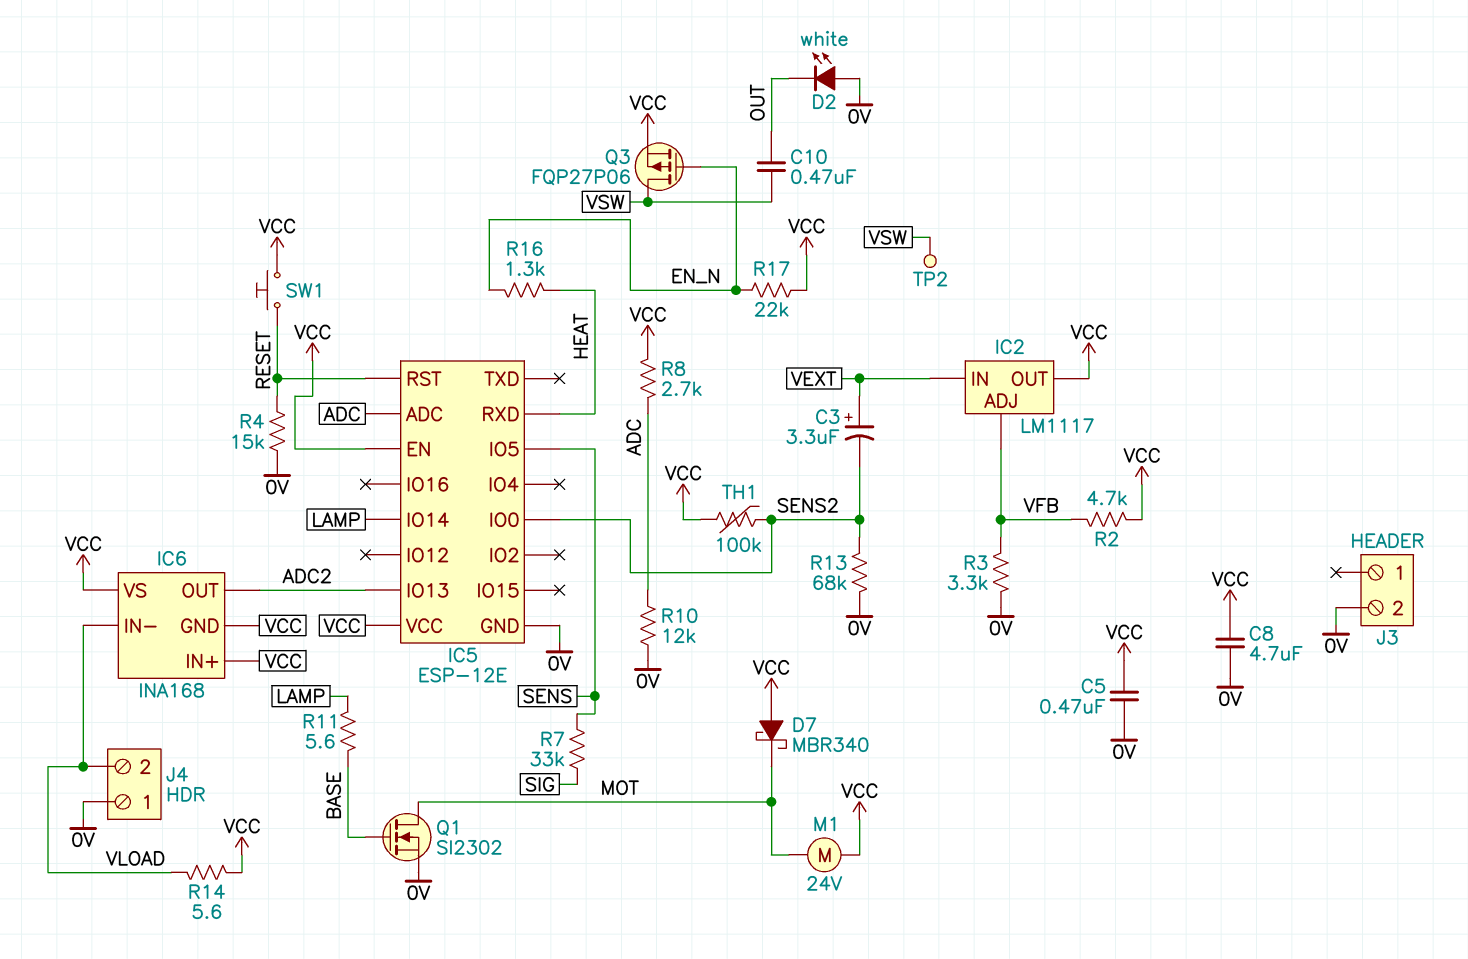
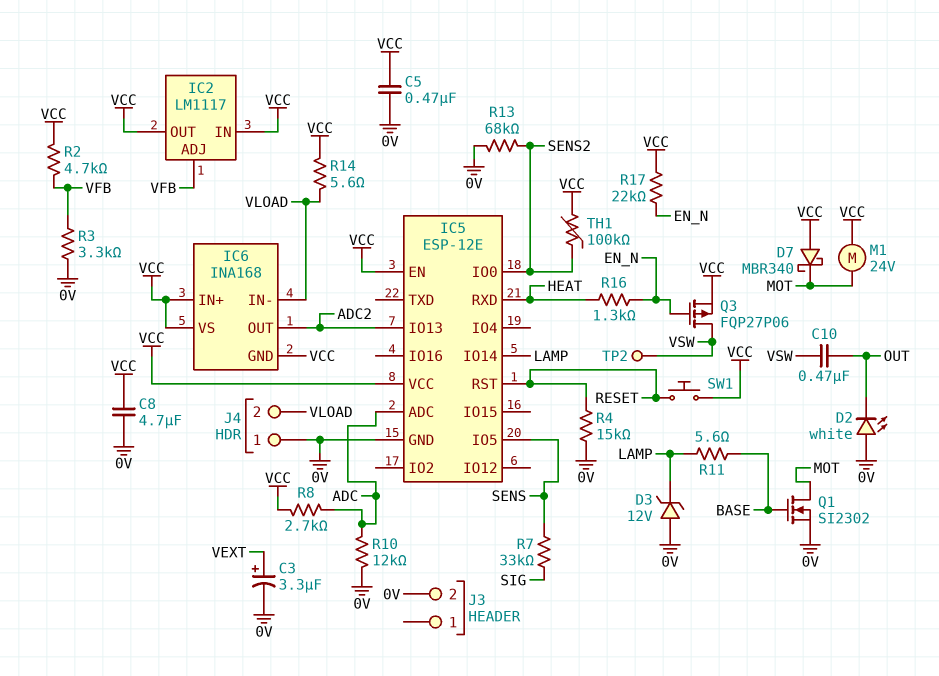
C3: 3.3uF (plus VEXT, minus SENS2) -> 3.3uF (plus VEXT, minus 0V)
D3: none -> zener 12V (A 0V, K LAMP)
IC2 pin IN: VEXT -> VCC

